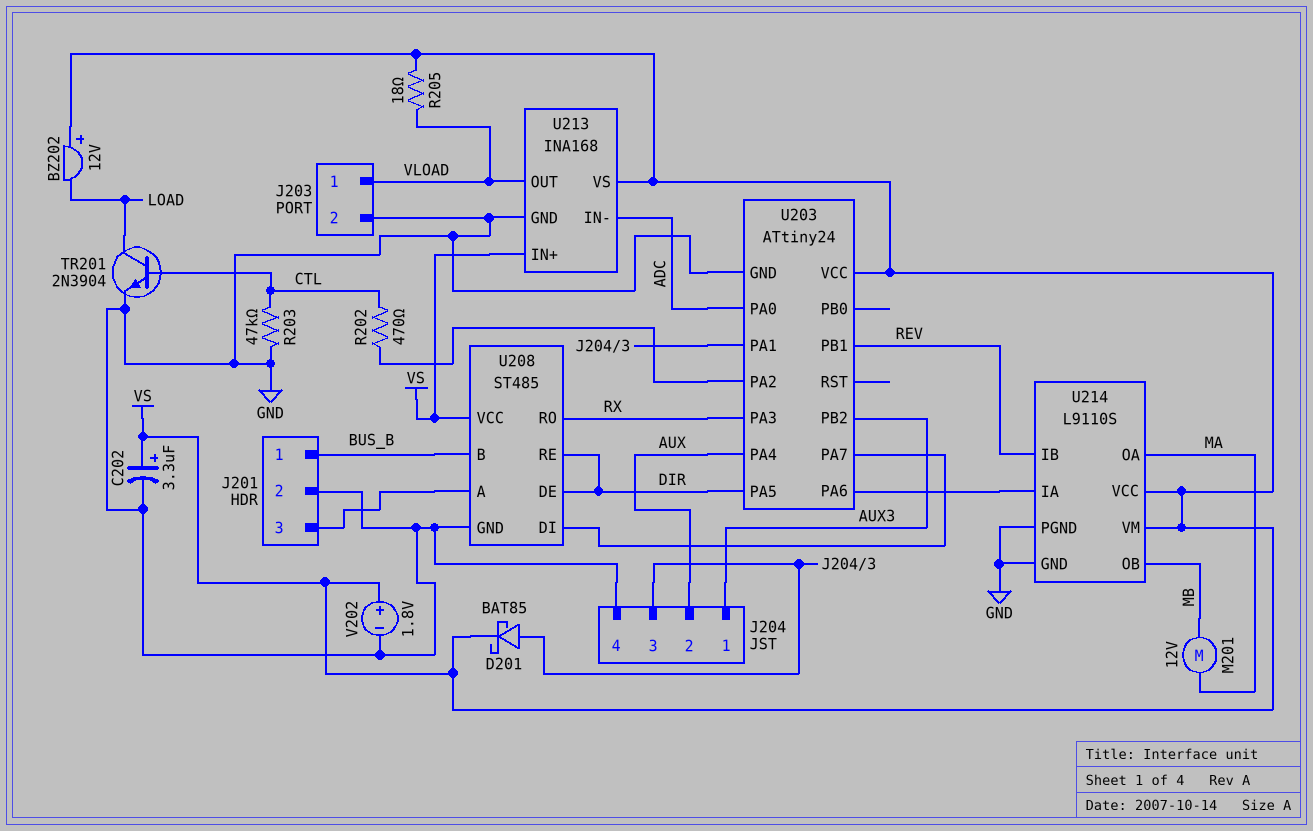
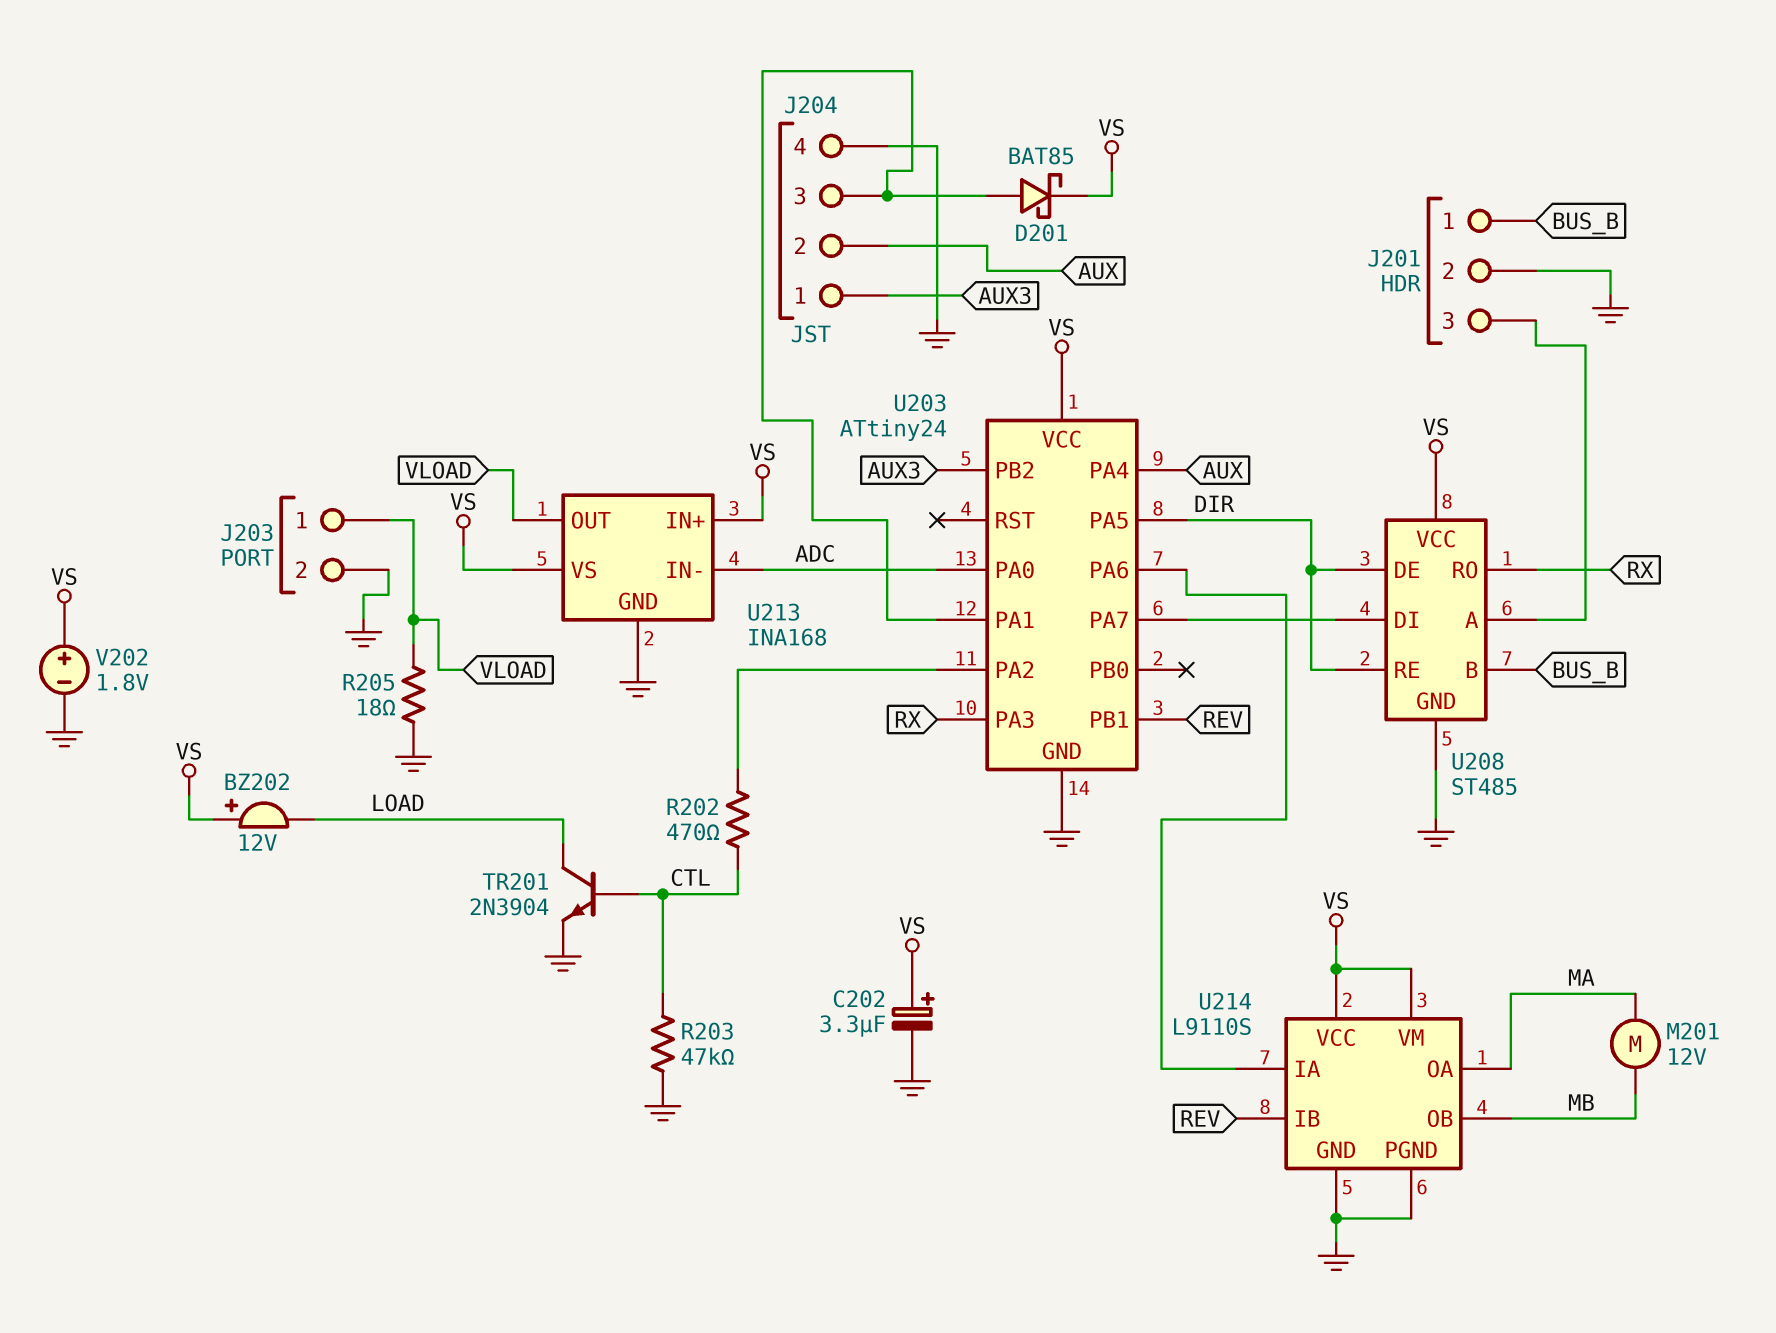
R205: 18 (VLOAD, VS) -> 18 (GND, VLOAD)

